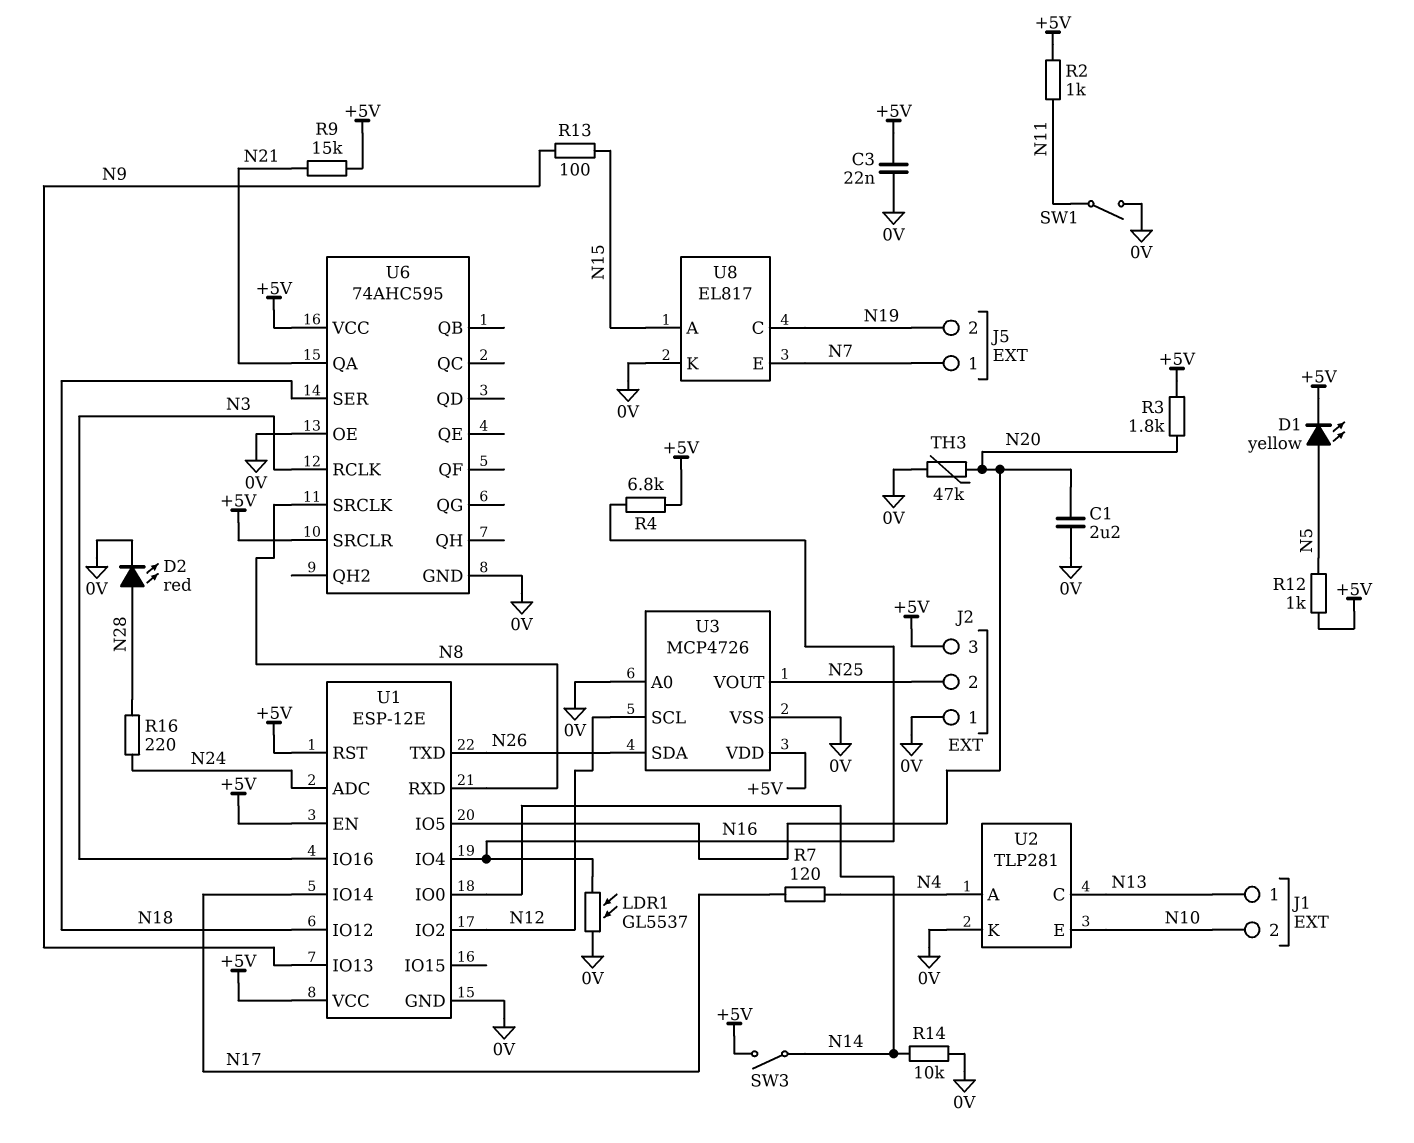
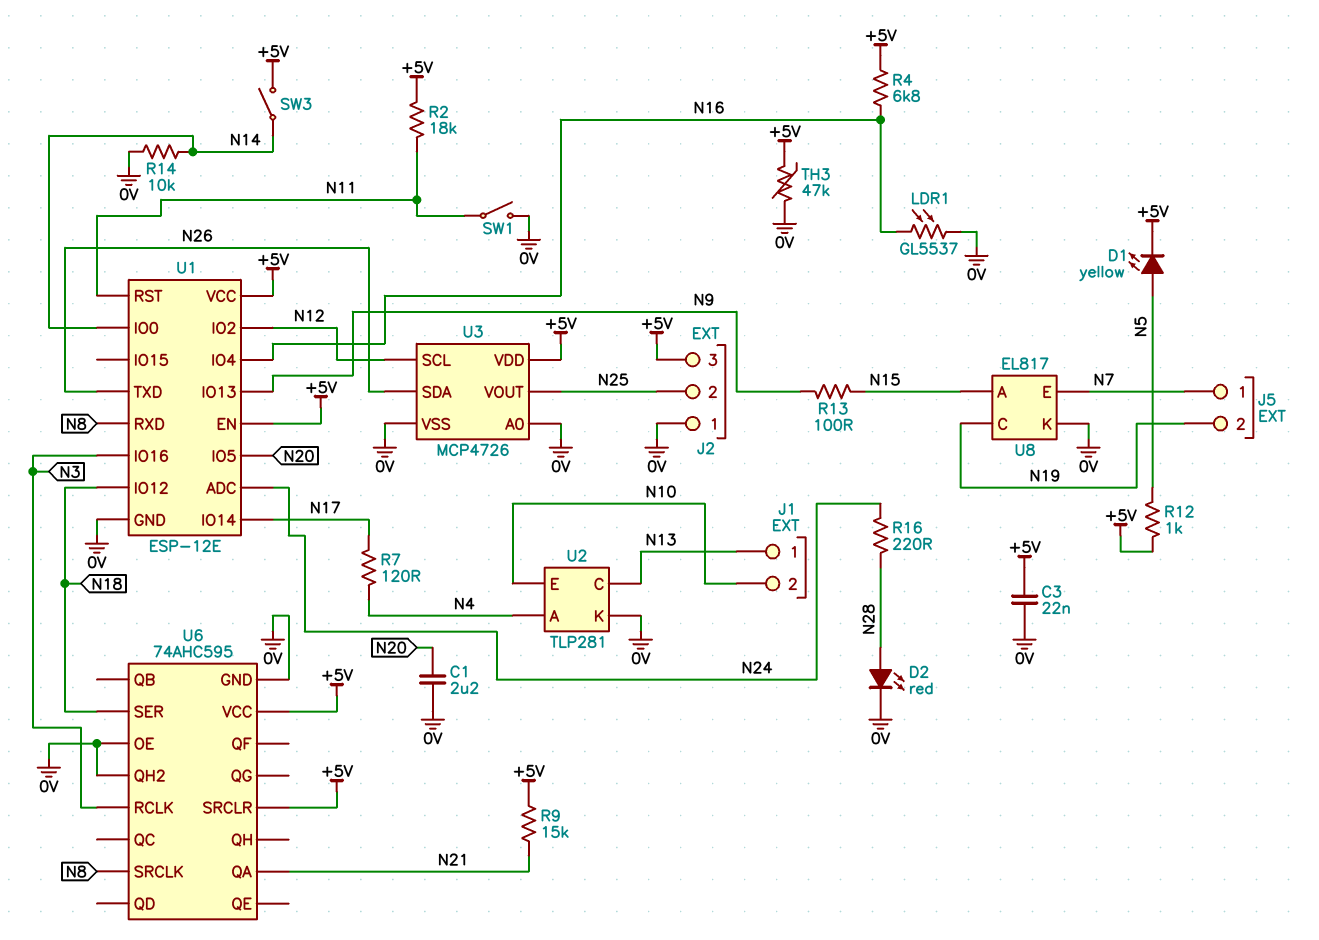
R2: 1k (+5V, N11) -> 18k (+5V, N11)
R3: 1.8k (+5V, N20) -> none
TH3: 47k (0V, N20) -> 47k (+5V, 0V)
U1 pin RST: +5V -> N11
U6 pin QH2: none -> 0V

